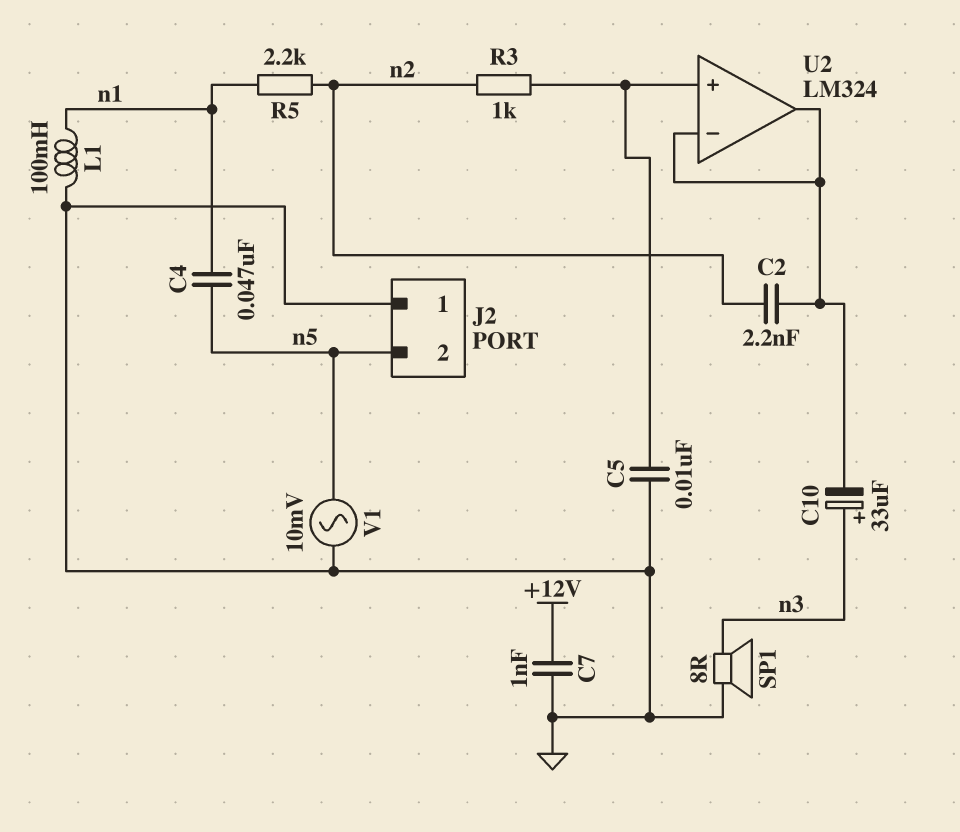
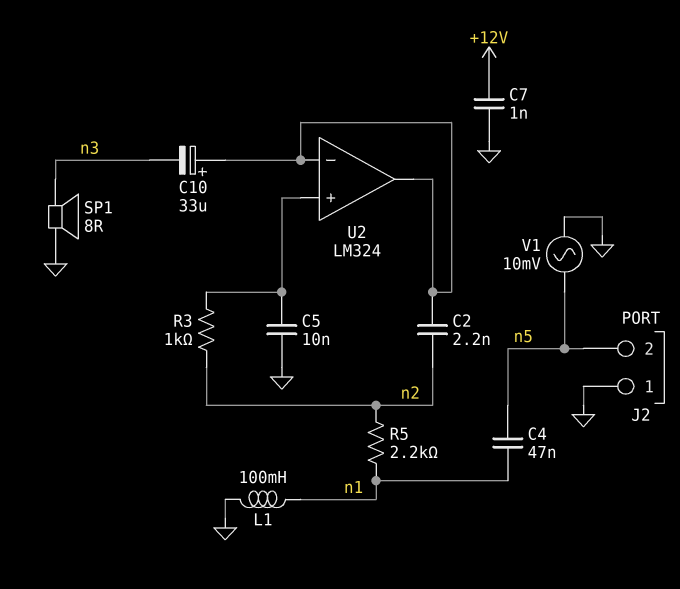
C10: 33uF (plus n3, minus U2/in-) -> 33uF (plus U2/in-, minus n3)

